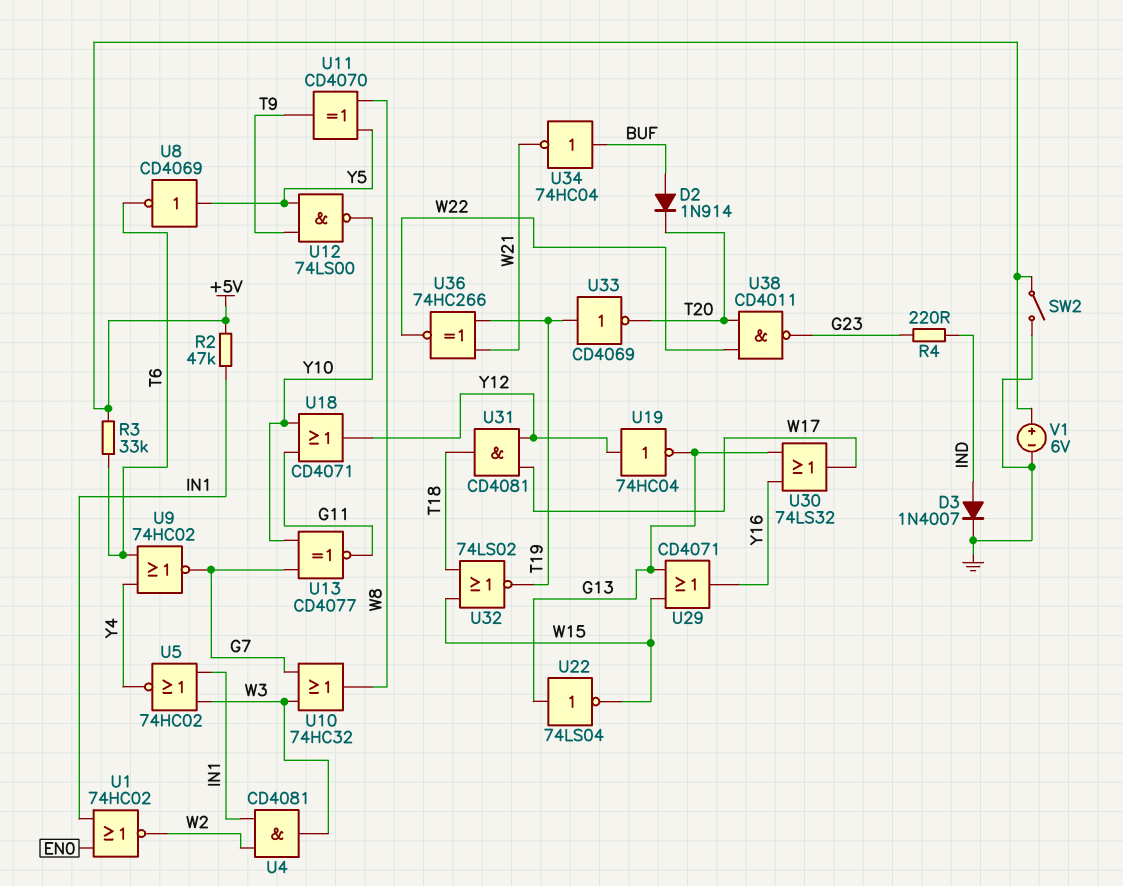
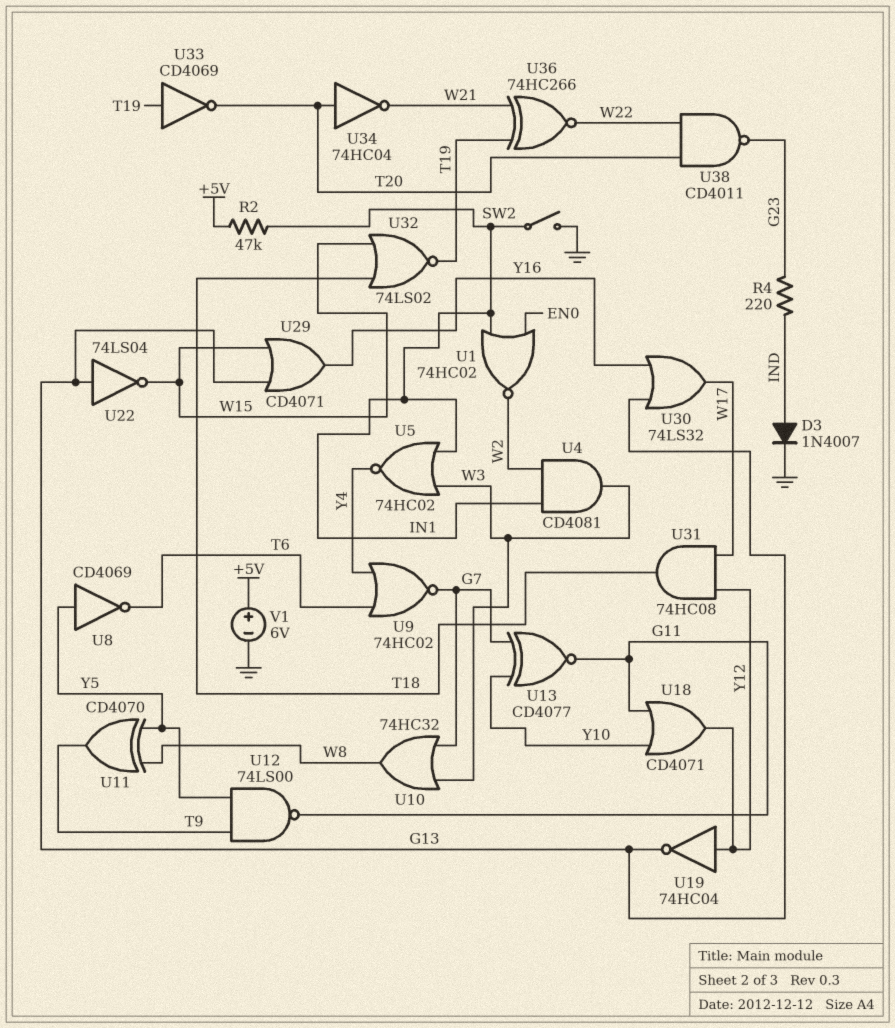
D2: diode 1N914 (A BUF, K T20) -> none
R3: 33k (+5V, T6) -> none
SW2: switch (+5V, GND) -> switch (GND, IN1)
U12: NAND 74LS00 (in T9, in Y5, out Y10) -> NAND 74LS00 (in T9, in Y5, out G11)
U31: AND CD4081 (in W17, in Y12, out T18) -> AND 74HC08 (in W17, in Y12, out T18)
U34: NOT 74HC04 (in BUF, out W21) -> NOT 74HC04 (in T20, out W21)

